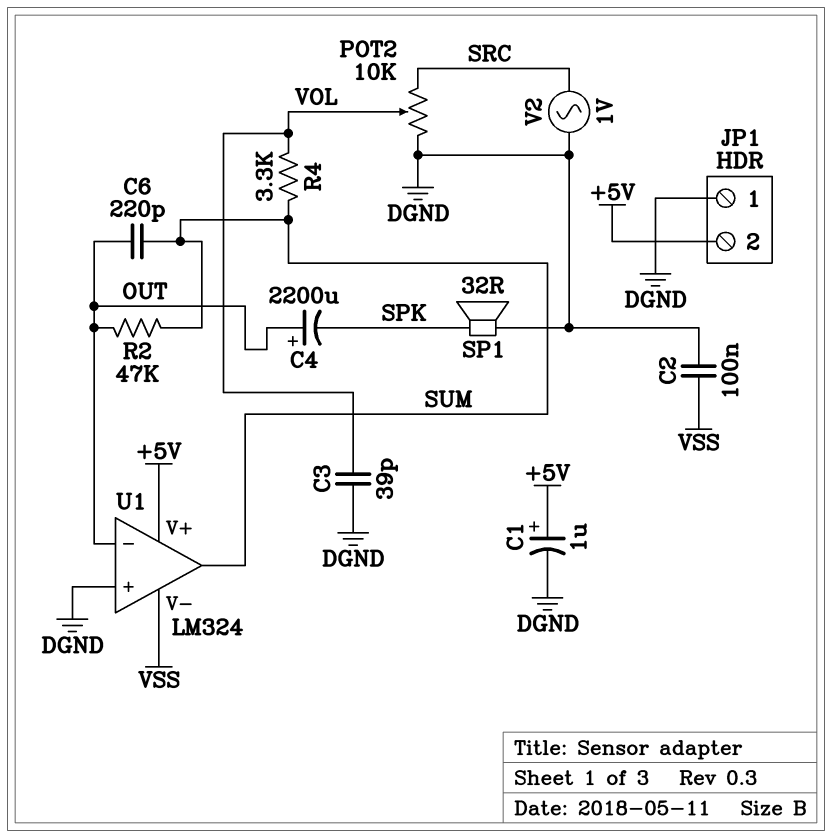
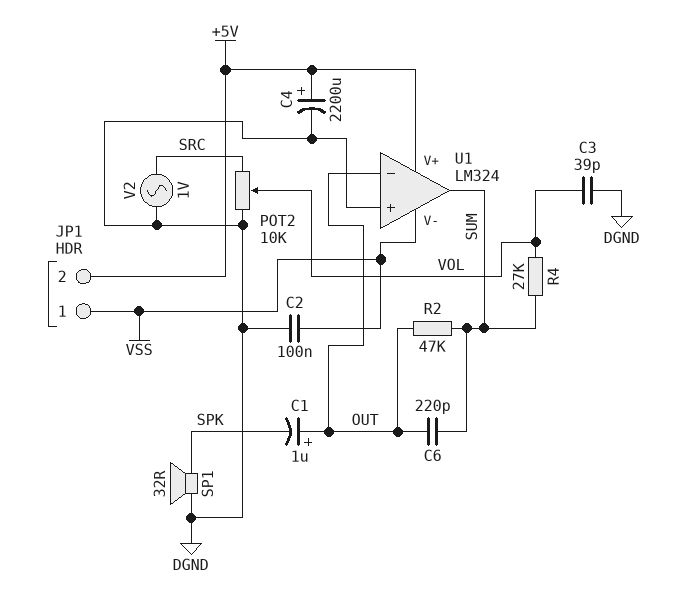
C1: 1uF (plus +5V, minus DGND) -> 1uF (plus OUT, minus SPK)
C4: 2200uF (plus OUT, minus SPK) -> 2200uF (plus +5V, minus DGND)
JP1 pin 1: DGND -> VSS
R4: 3.3k (SUM, VOL) -> 27k (SUM, VOL)

